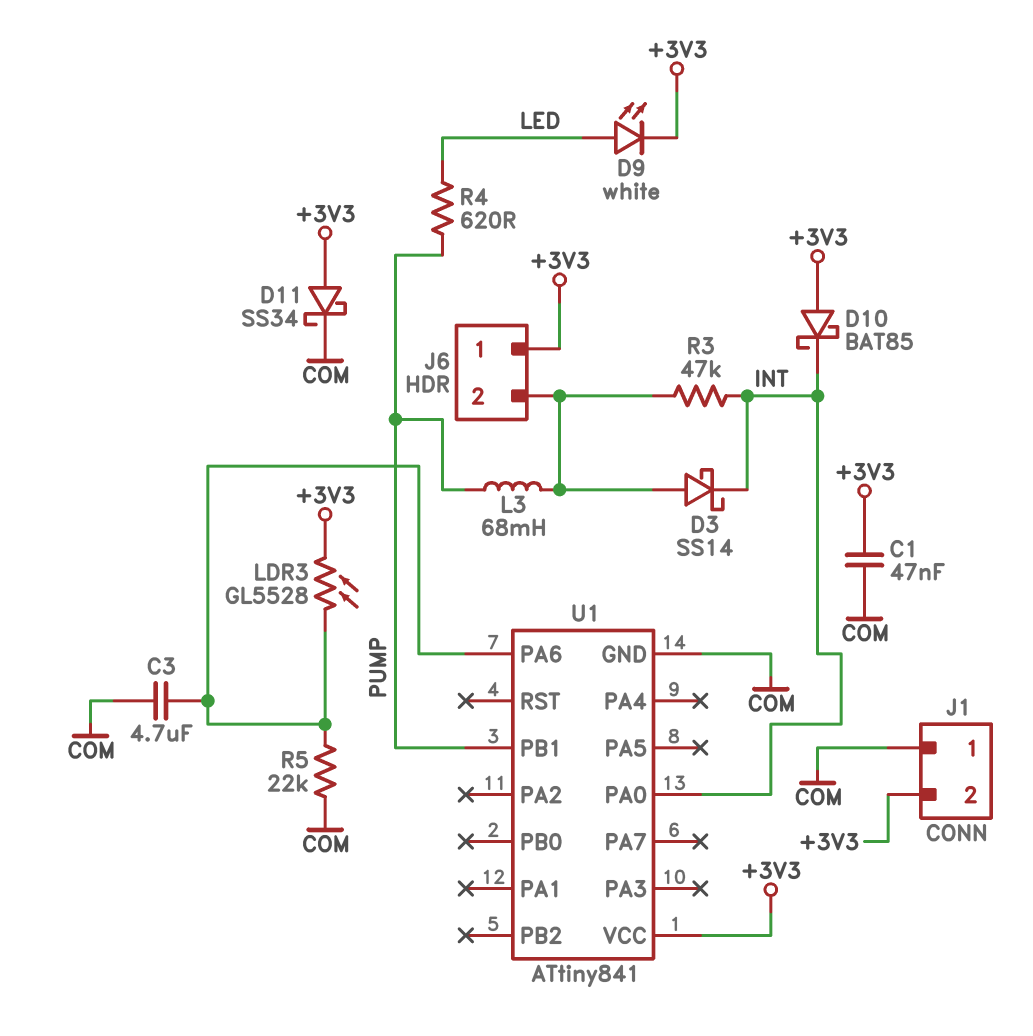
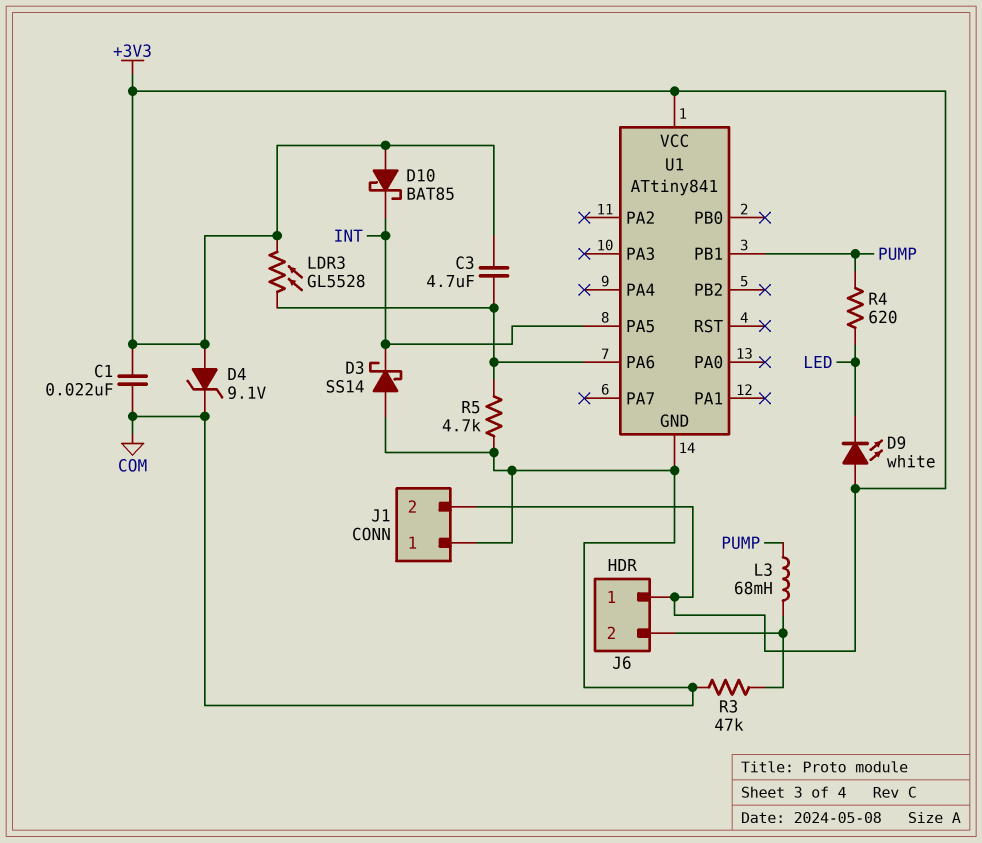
C1: 47nF (+3V3, COM) -> 22nF (+3V3, COM)
C3: 4.7uF (COM, U1/PA6) -> 4.7uF (+3V3, U1/PA6)
D3: schottky SS14 (A J6/2, K INT) -> schottky SS14 (A COM, K INT)
D4: none -> zener 9.1V (A +3V3, K COM)
D9: LED white (A LED, K +3V3) -> LED white (A +3V3, K LED)
D11: schottky SS34 (A +3V3, K COM) -> none
R3: 47k (INT, J6/2) -> 47k (COM, J6/2)
R5: 22k (COM, U1/PA6) -> 4.7k (COM, U1/PA6)
U1 pin PA0: INT -> none
U1 pin PA5: none -> INT

